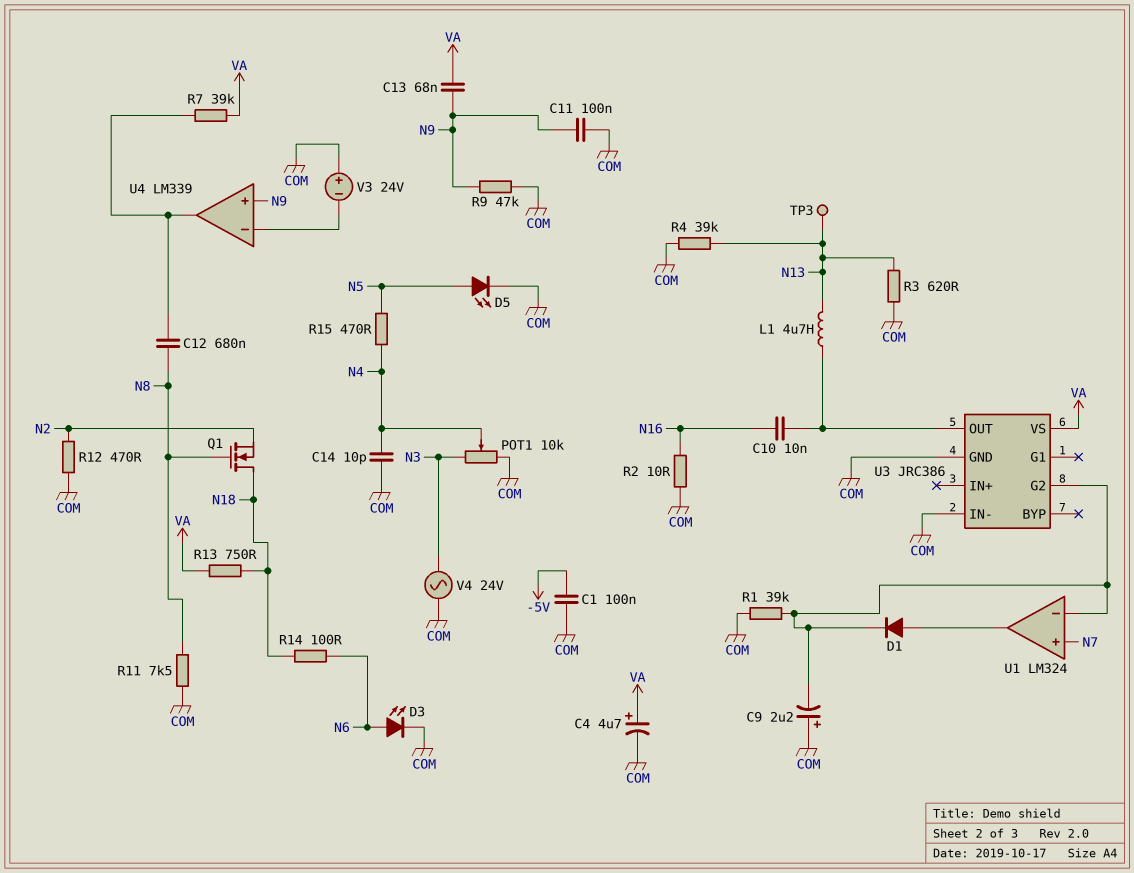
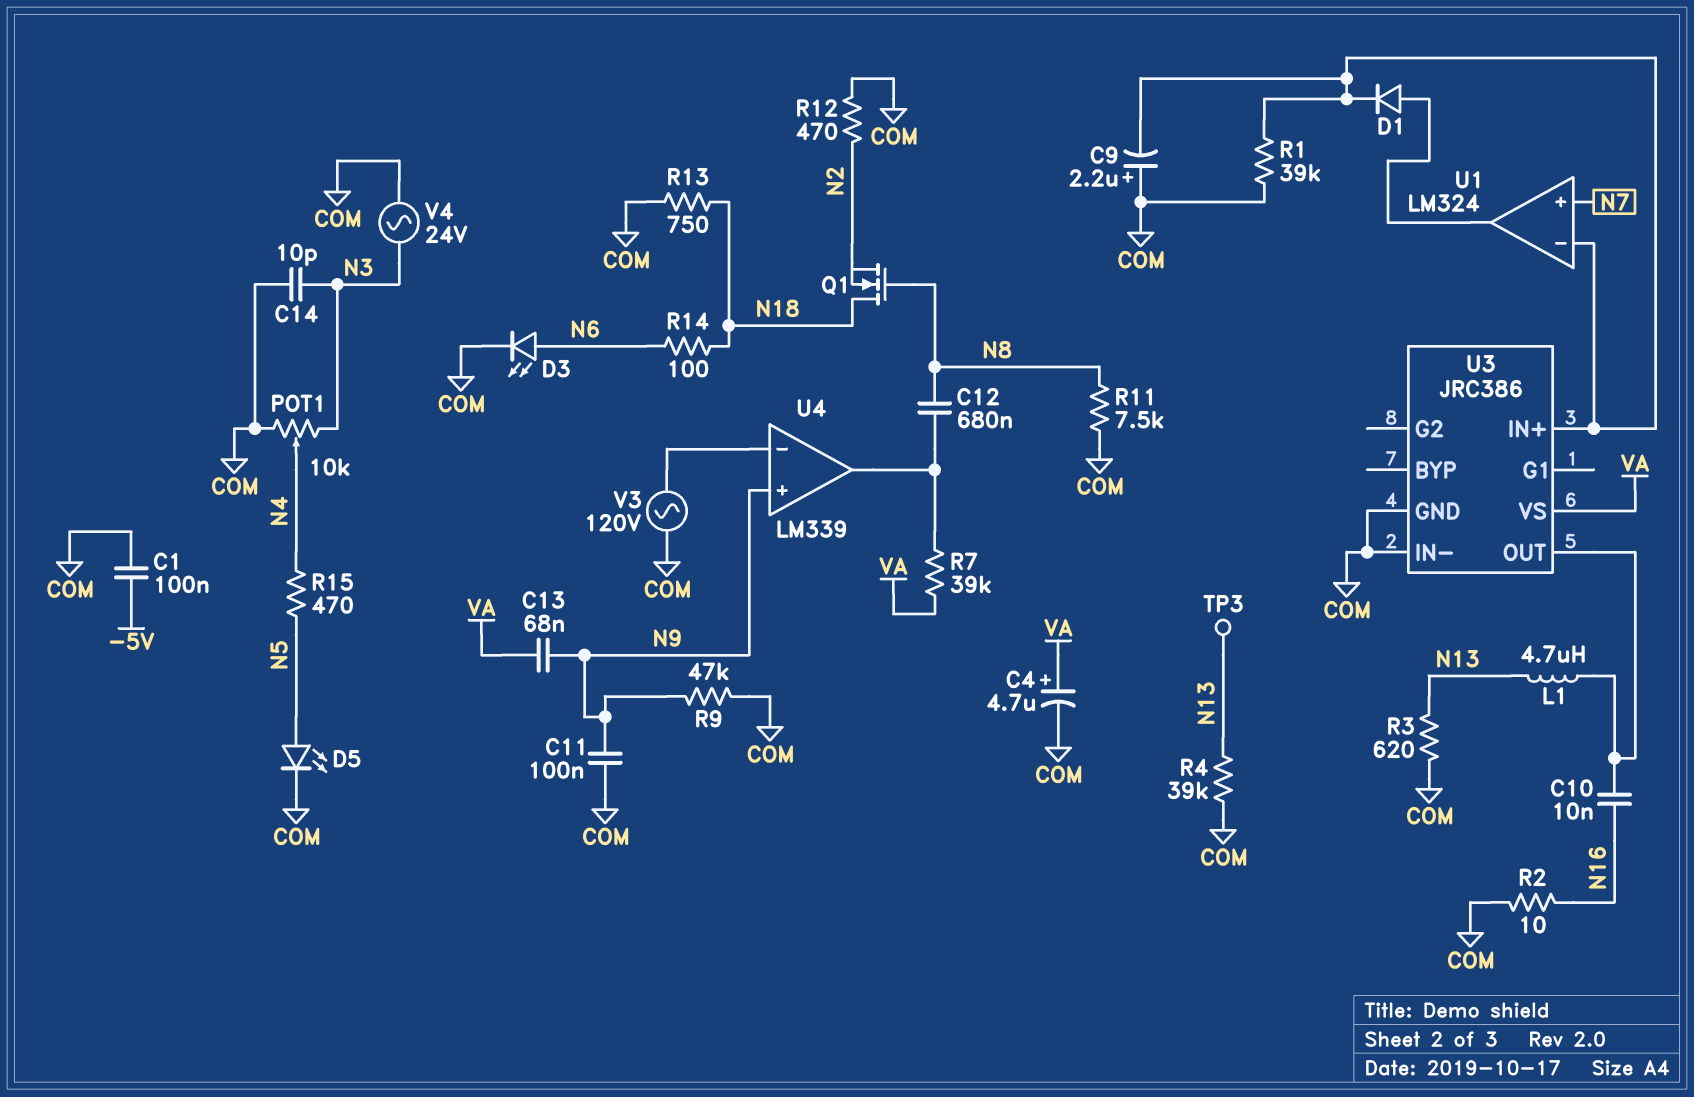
C14: 10pF (COM, N4) -> 10pF (COM, N3)
R13: 750 (N18, VA) -> 750 (COM, N18)
U3 pin G2: U1/in- -> none
U3 pin IN+: none -> U1/in-
V3: 24V (plus COM, minus U4/in-) -> AC 120V (COM, U4/in-)

